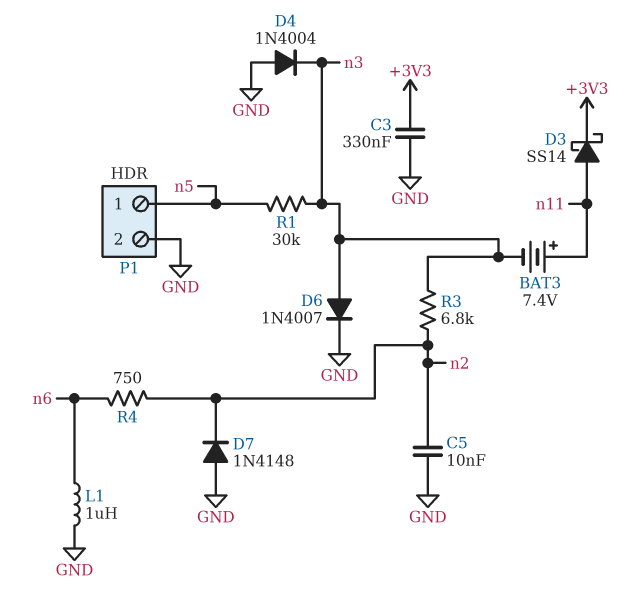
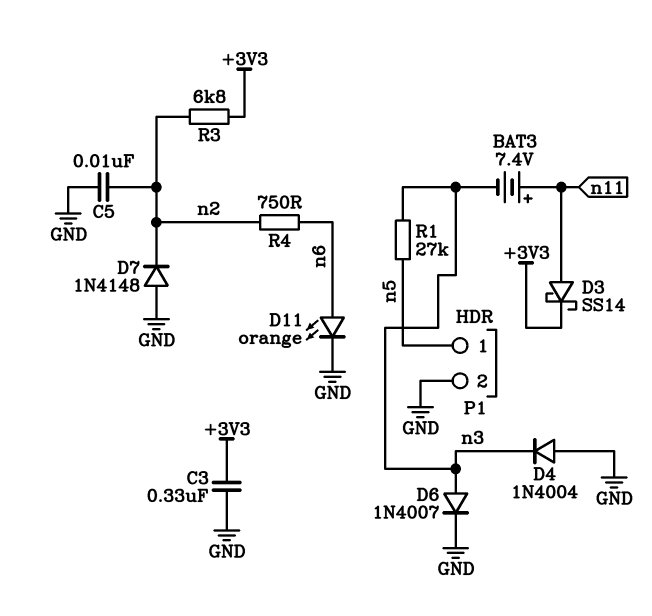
D11: none -> LED orange (A n6, K GND)
L1: 1uH (GND, n6) -> none
R1: 30k (n3, n5) -> 27k (n3, n5)
R3: 6.8k (n2, n3) -> 6.8k (+3V3, n2)

